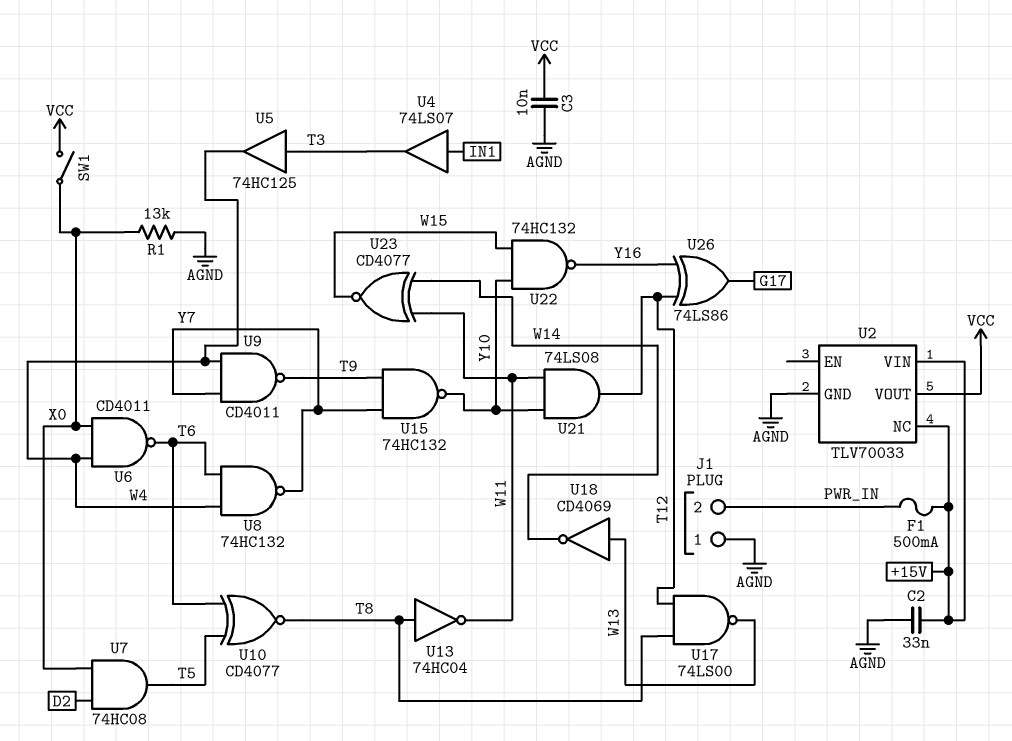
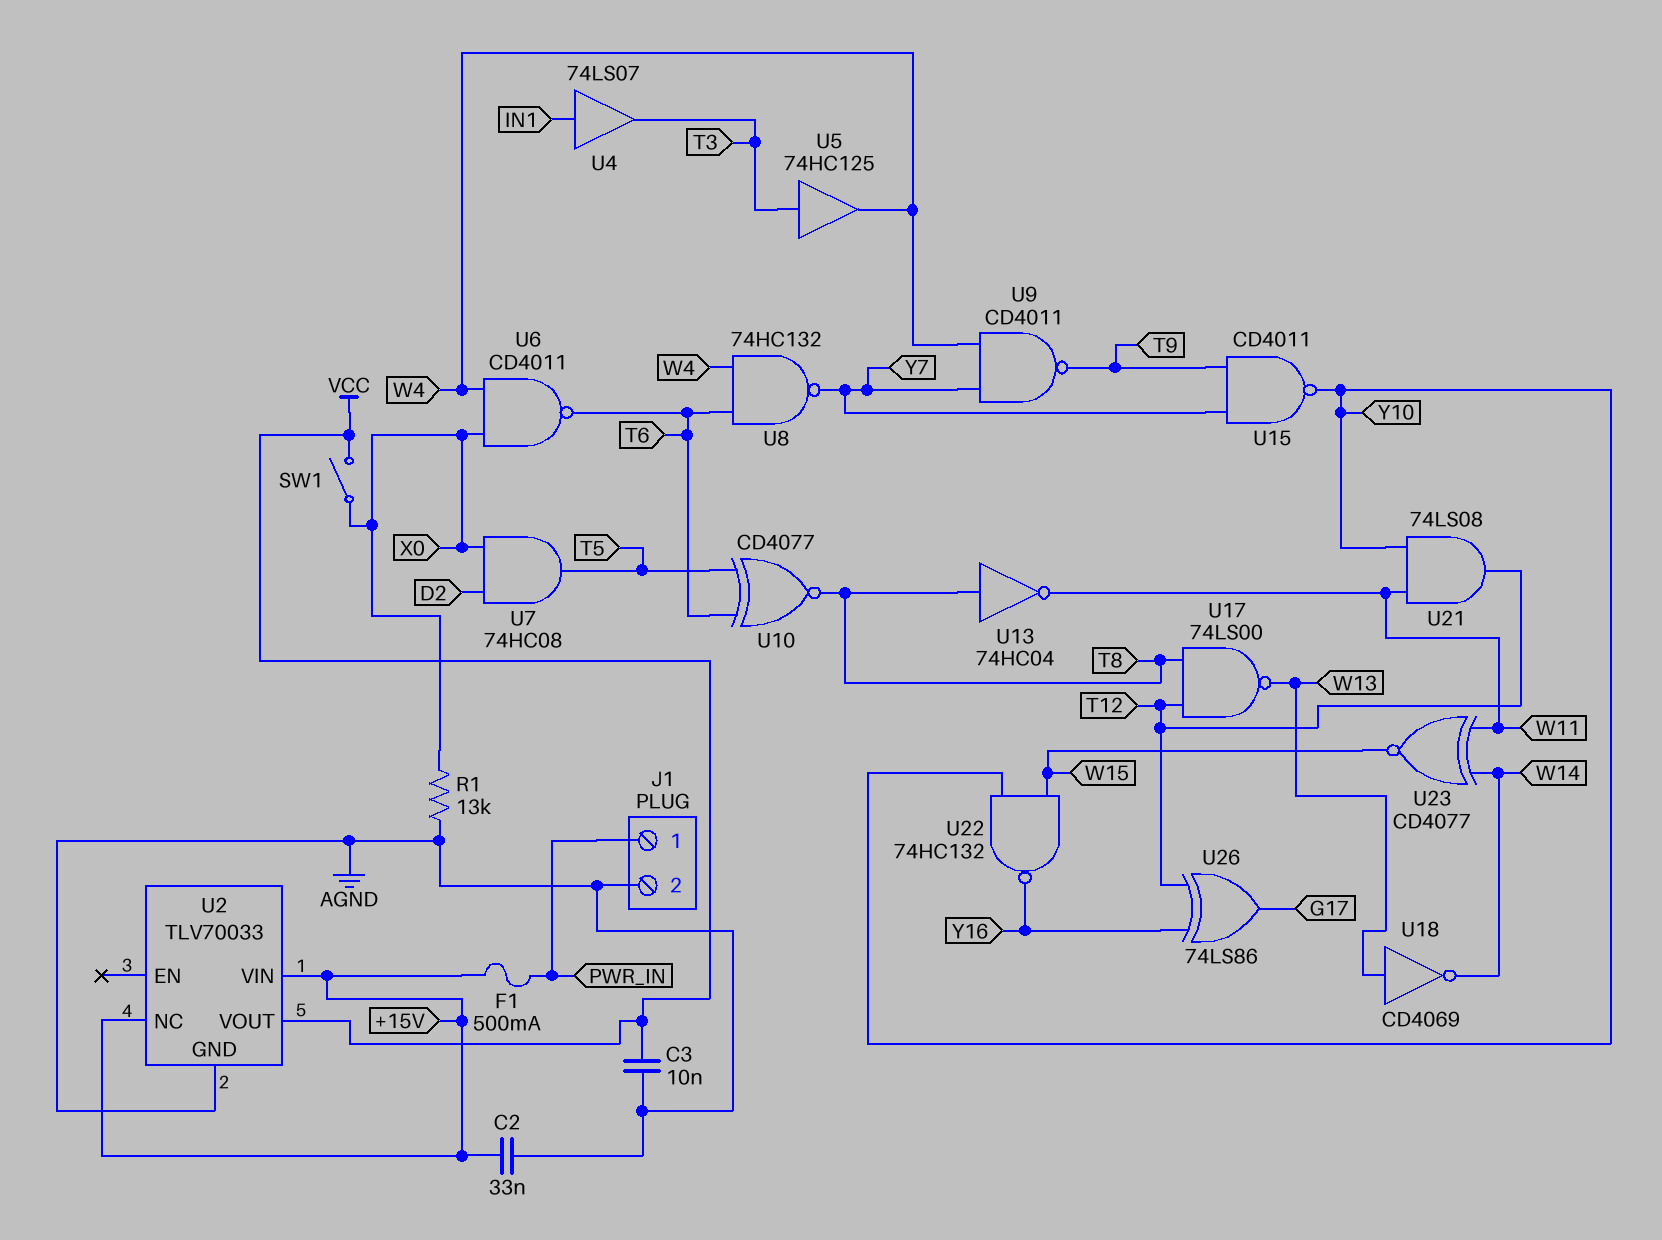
J1 pin 1: AGND -> PWR_IN
J1 pin 2: PWR_IN -> AGND
U15: NAND 74HC132 (in T9, in Y7, out Y10) -> NAND CD4011 (in T9, in Y7, out Y10)

